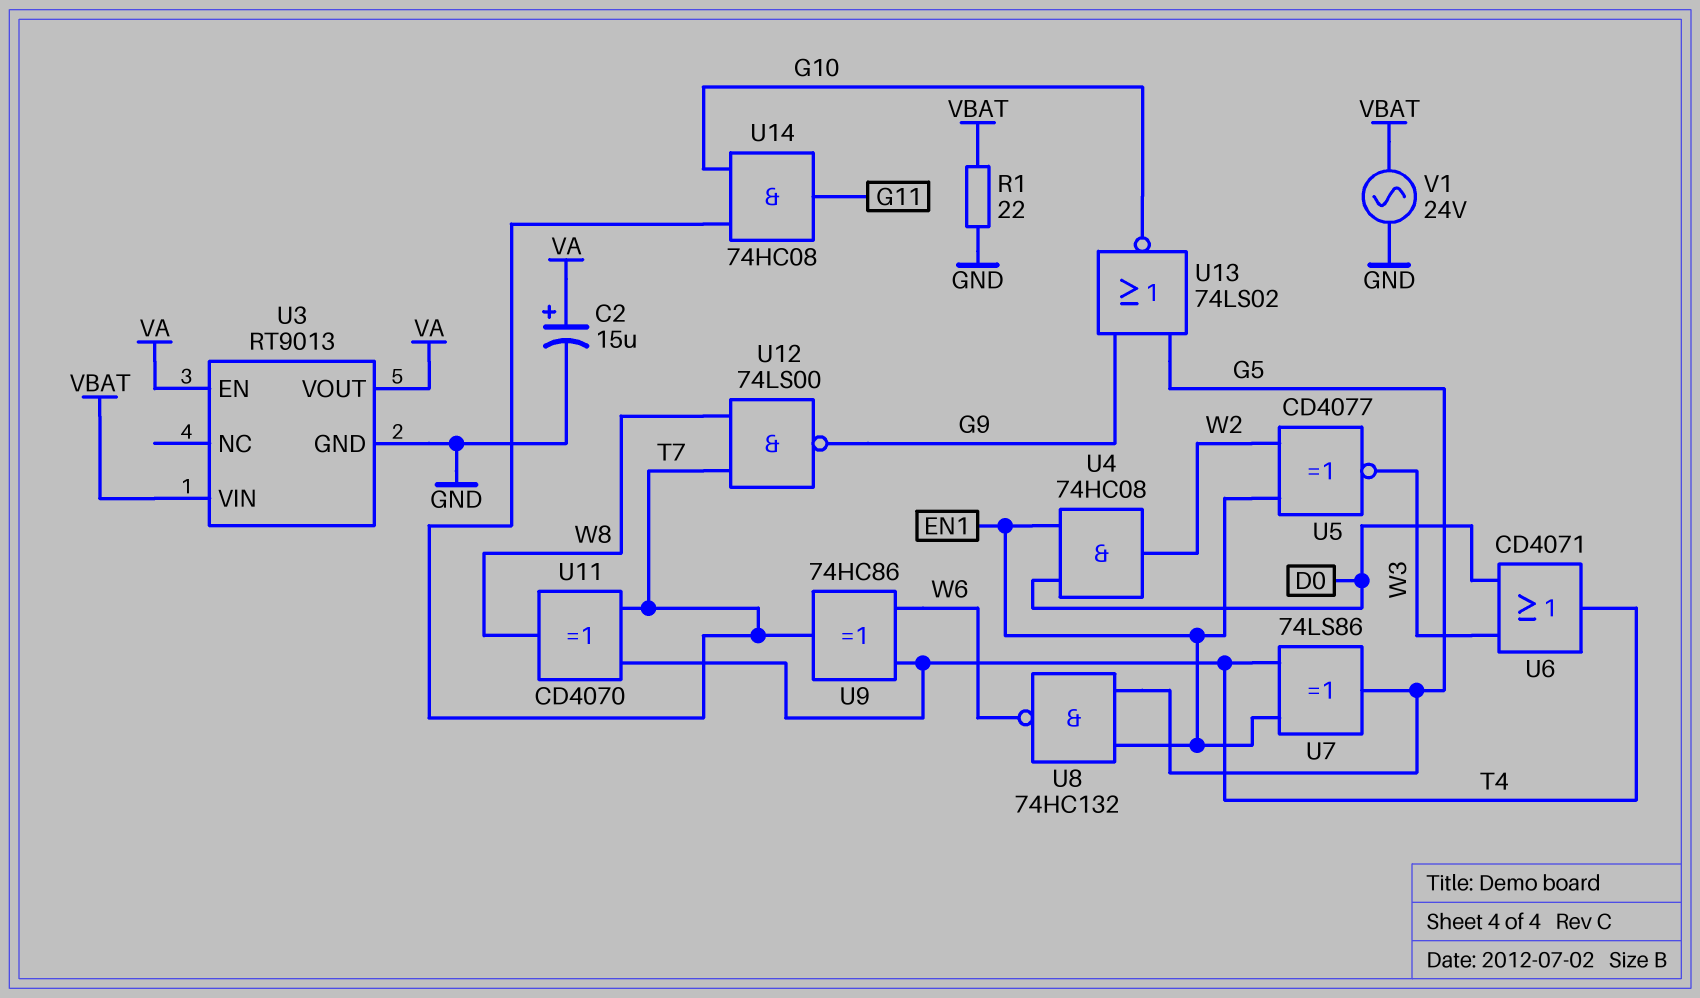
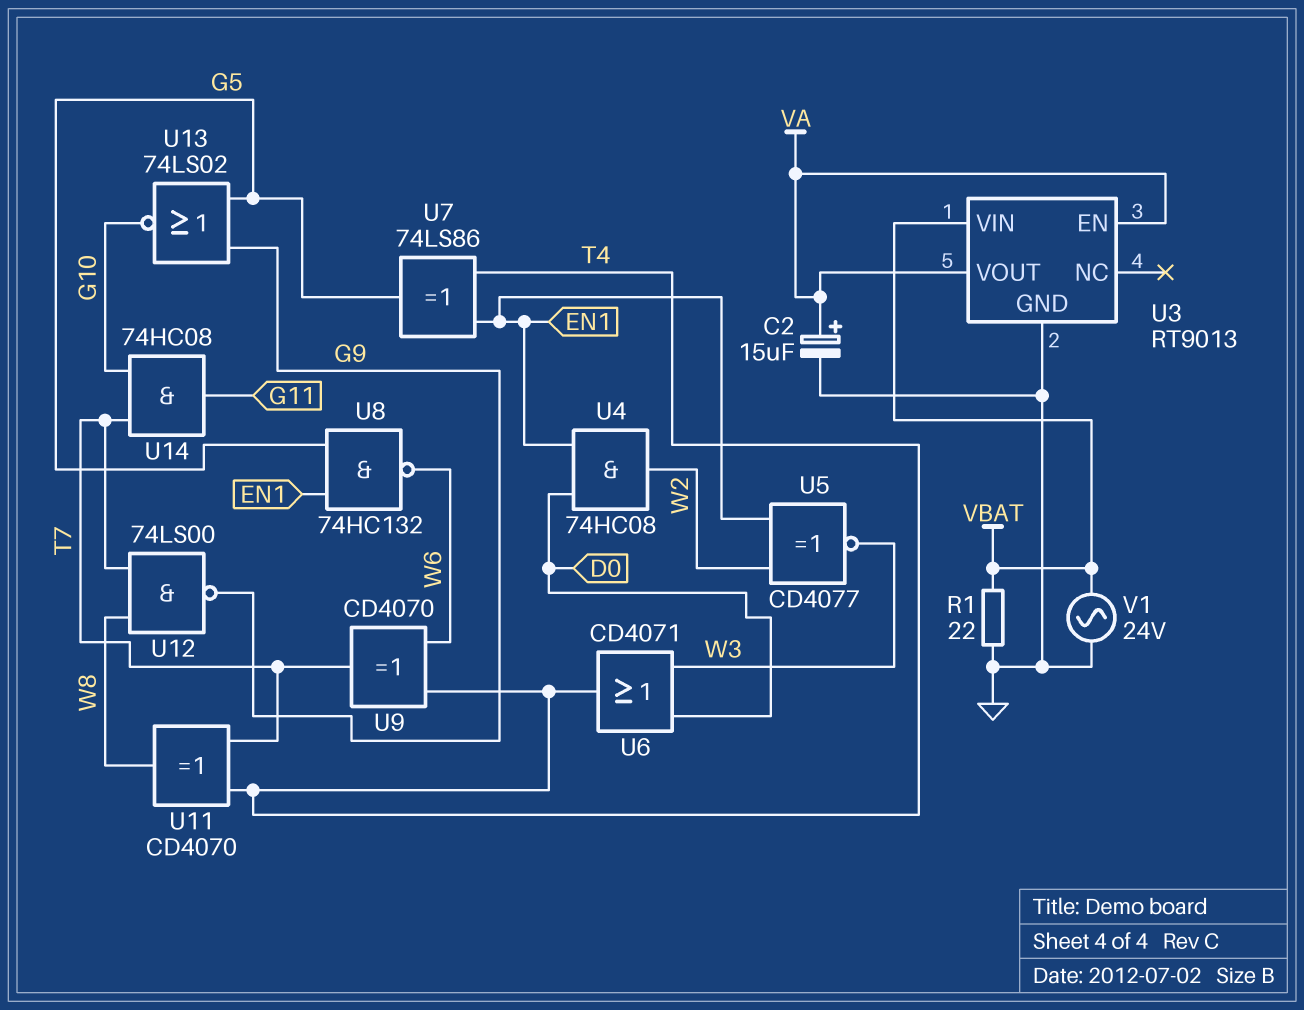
U9: XOR 74HC86 (in T4, in W6, out T7) -> XOR CD4070 (in T4, in W6, out T7)

